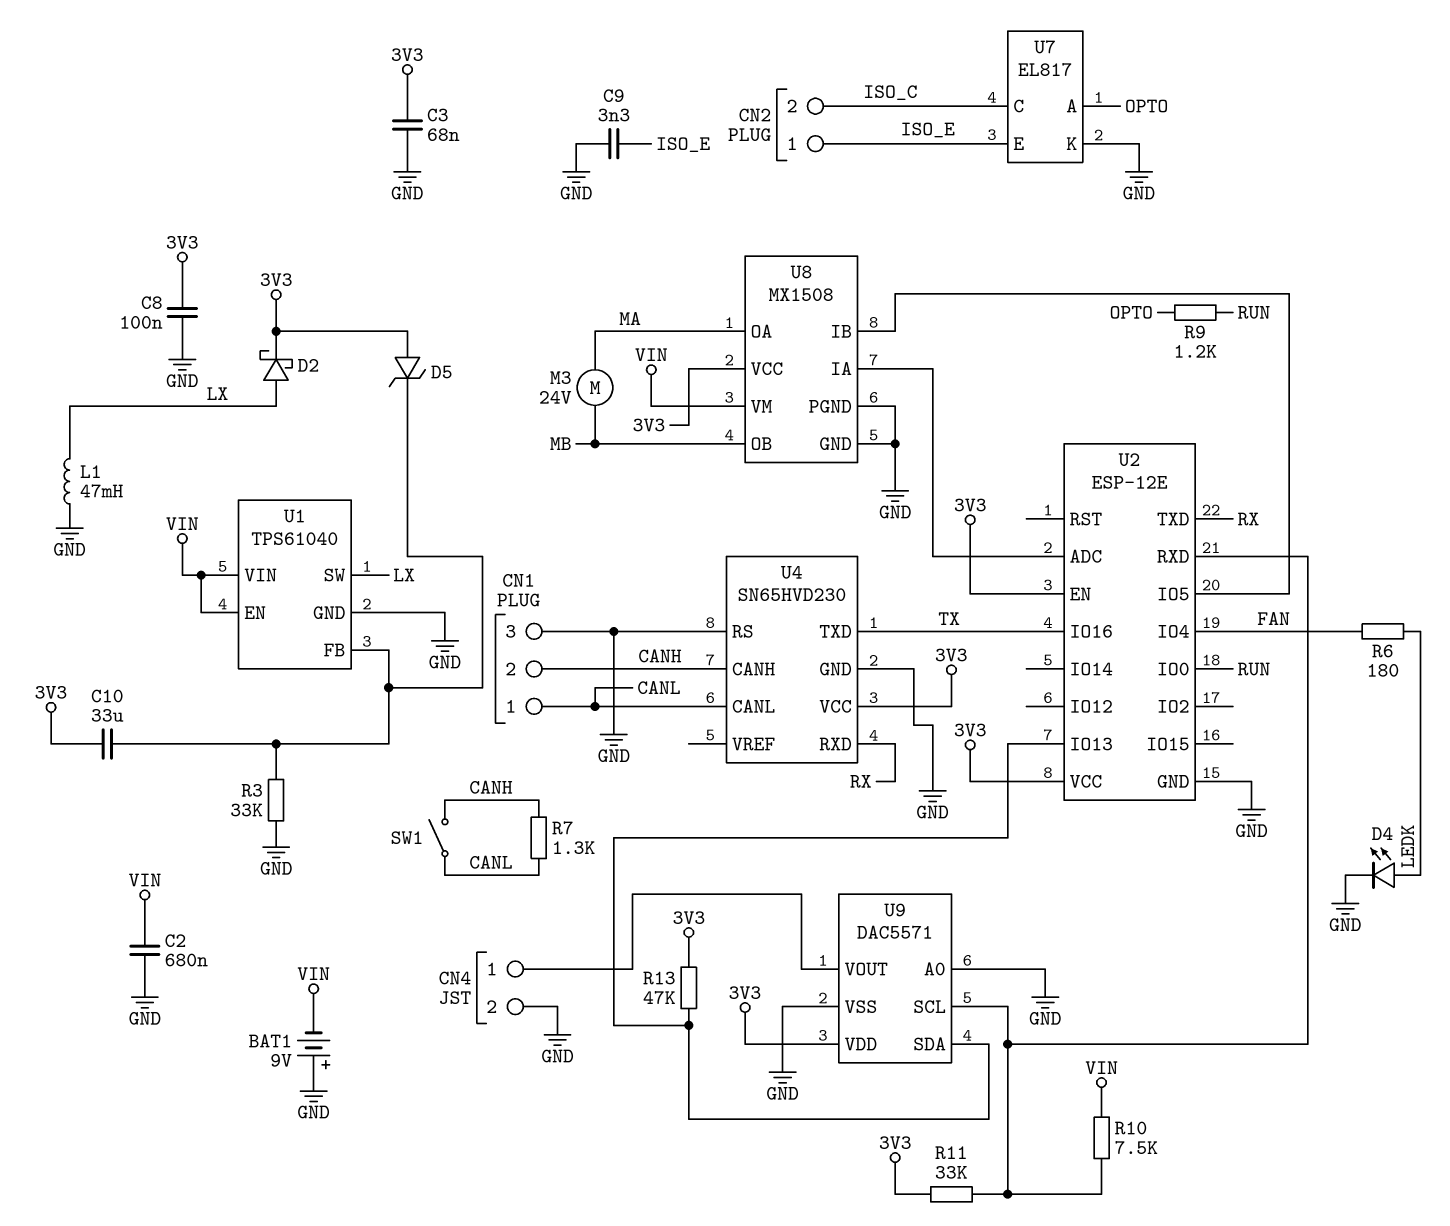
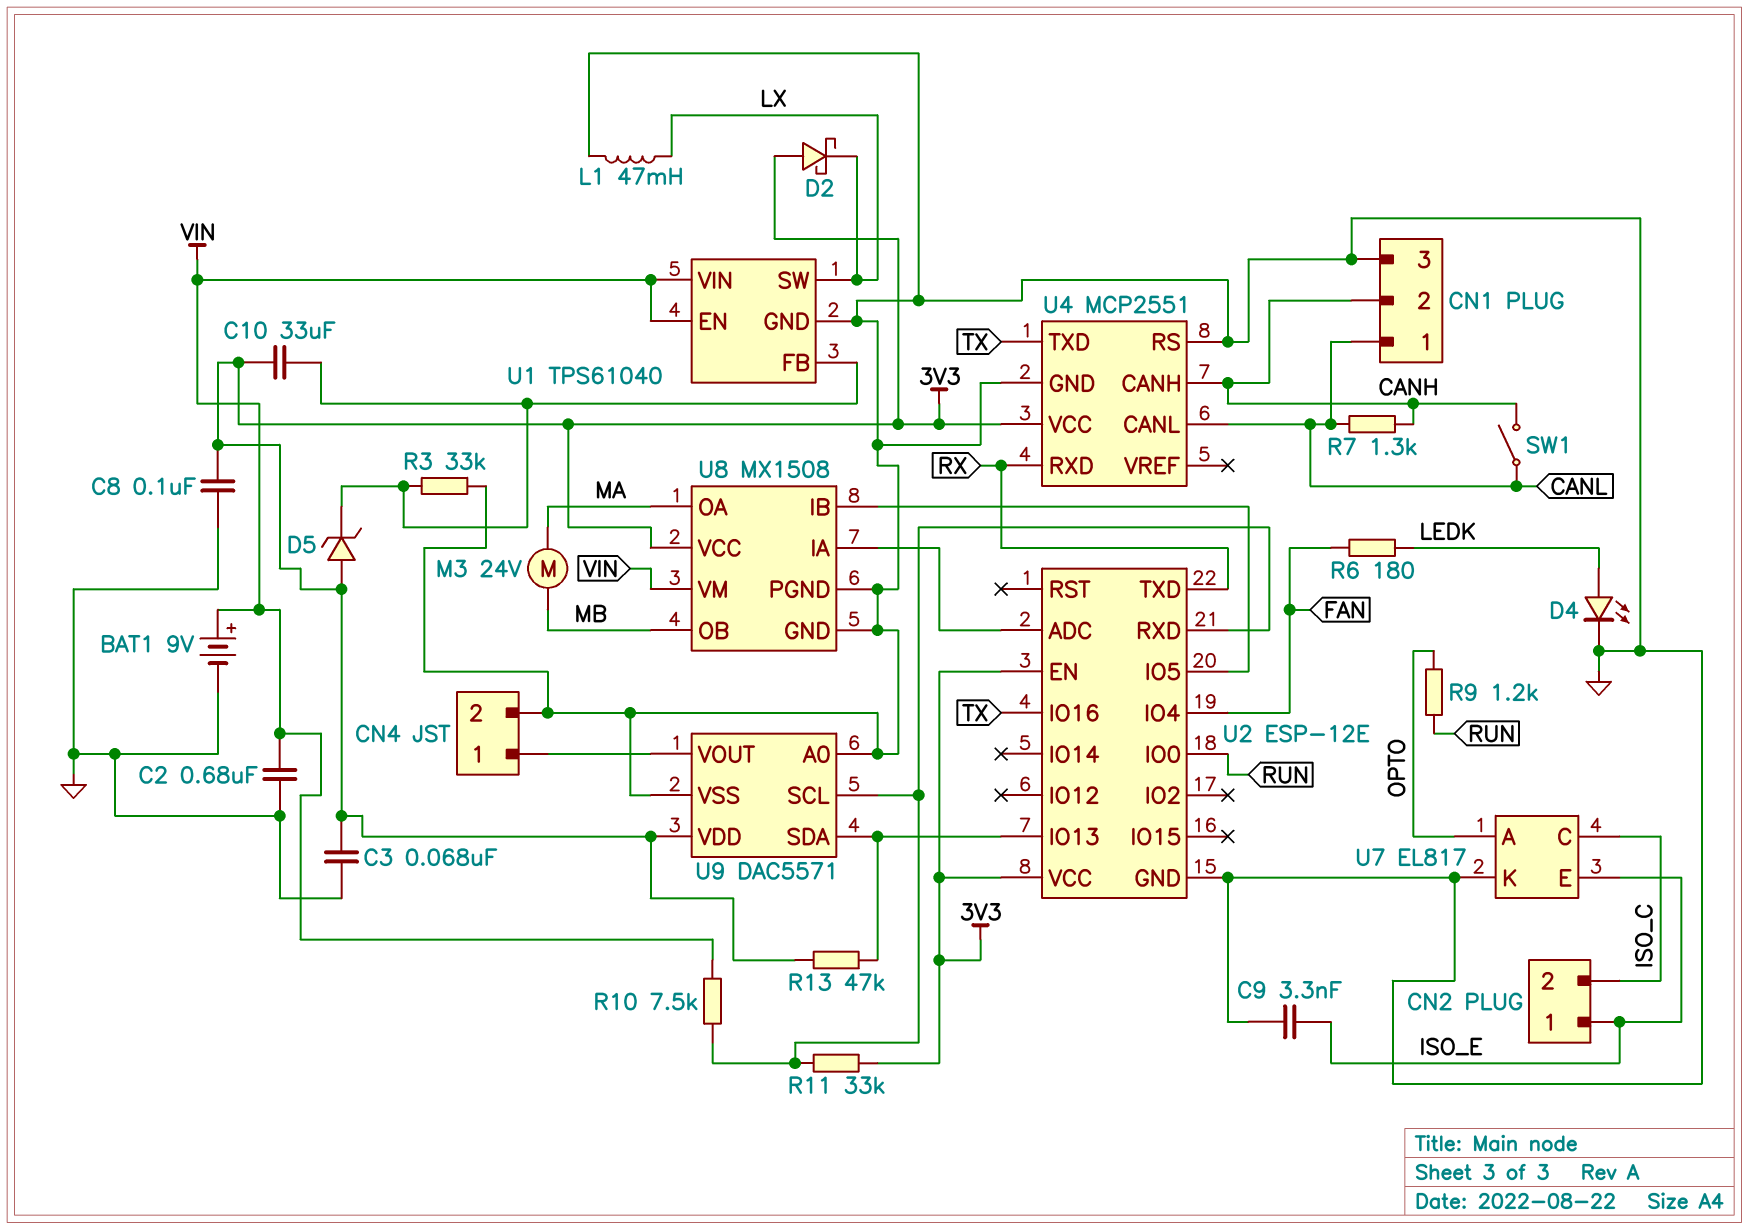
BAT1: 9V (plus GND, minus VIN) -> 9V (plus VIN, minus GND)
D2: schottky (A LX, K 3V3) -> schottky (A 3V3, K LX)
U4: SN65HVD230 -> MCP2551

